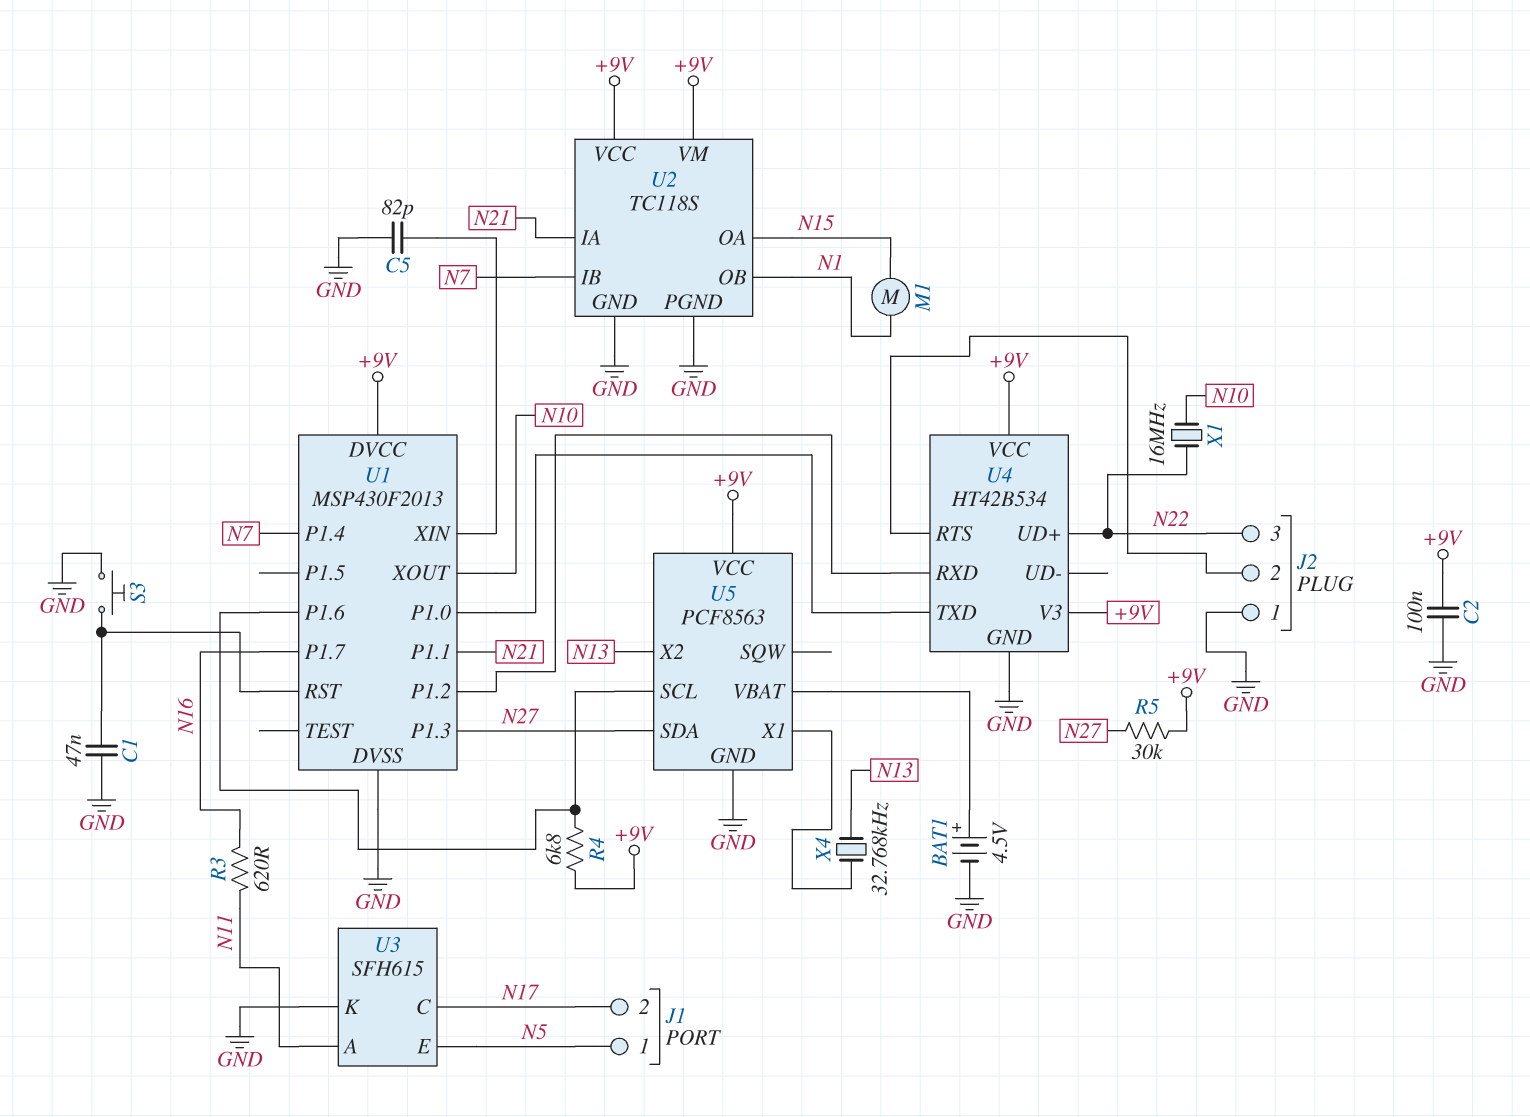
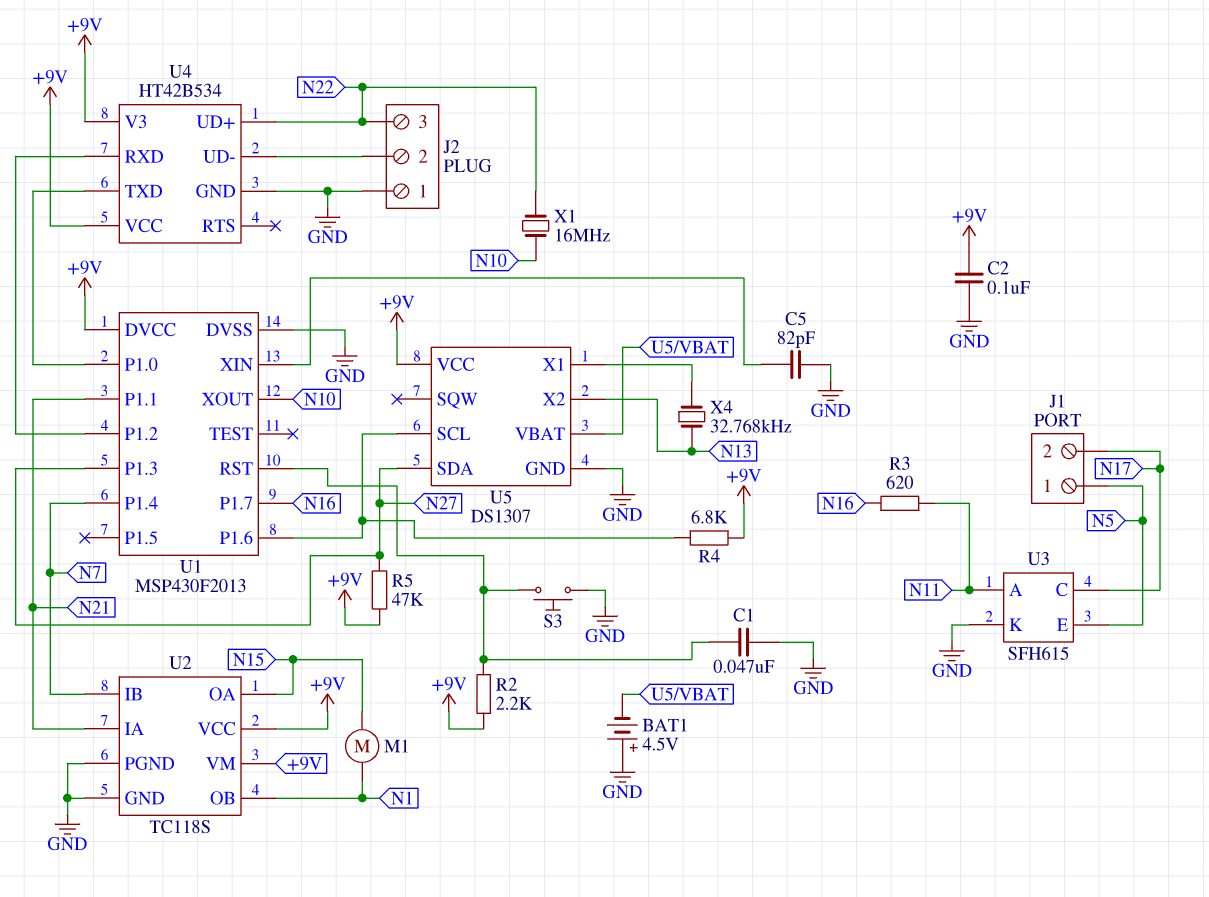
BAT1: 4.5V (plus U5/VBAT, minus GND) -> 4.5V (plus GND, minus U5/VBAT)
R2: none -> 2.2k (+9V, U1/RST)
R5: 30k (+9V, N27) -> 47k (+9V, N27)
U4 pin RTS: J2/2 -> none
U4 pin UD-: none -> J2/2
U5: PCF8563 -> DS1307

